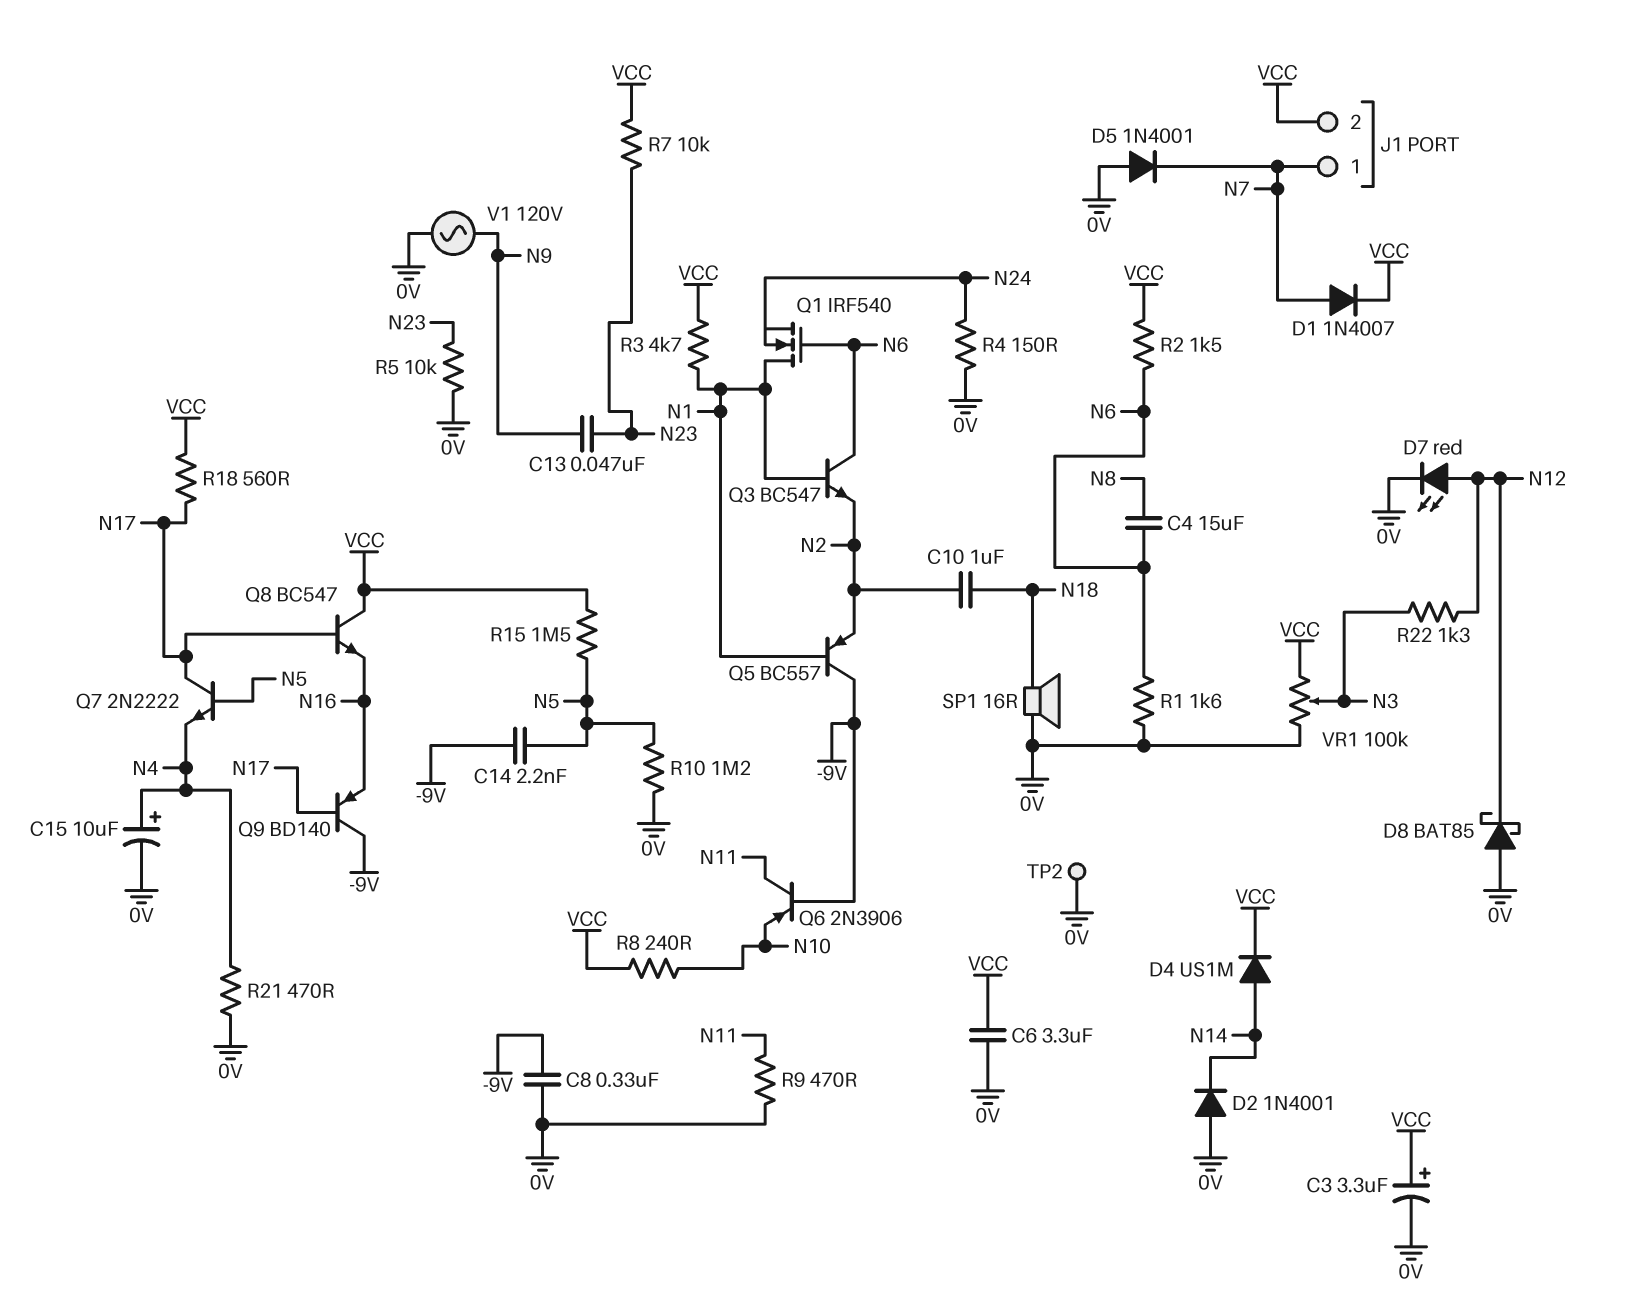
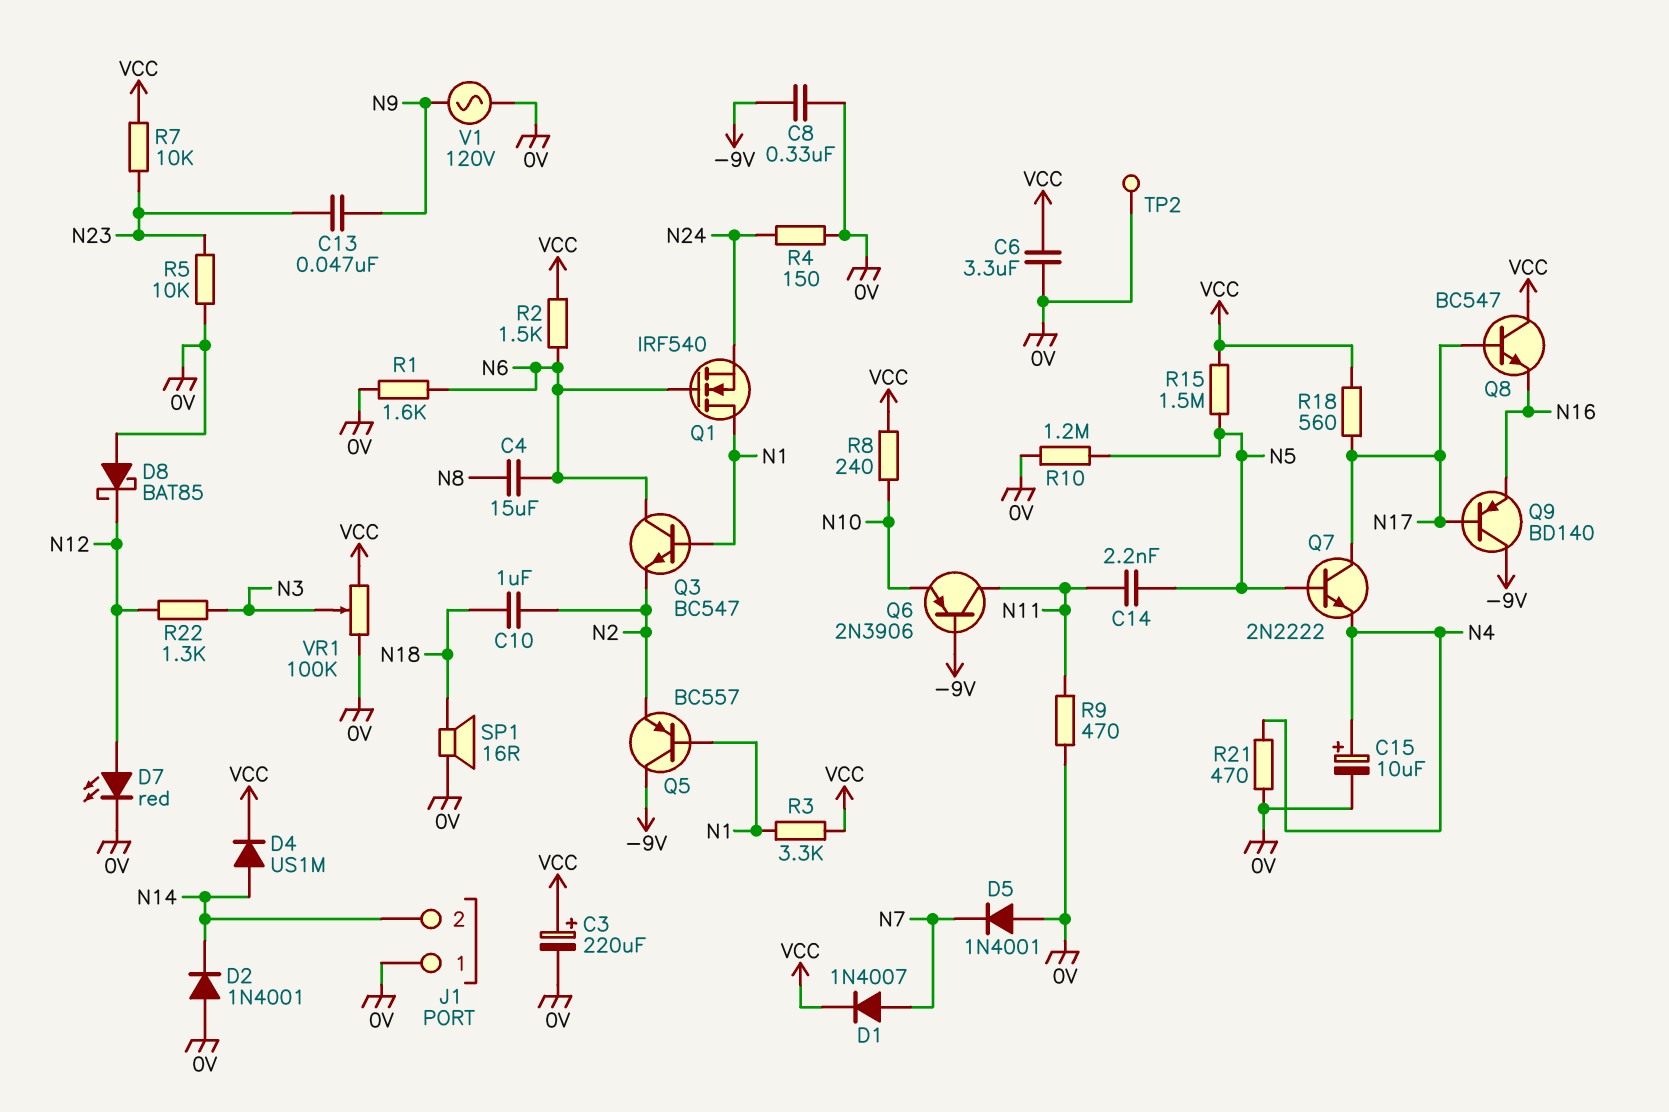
C3: 3.3uF (plus VCC, minus 0V) -> 220uF (plus VCC, minus 0V)
C14: 2.2nF (-9V, N5) -> 2.2nF (N5, N11)
J1 pin 1: N7 -> 0V
J1 pin 2: VCC -> N14
R3: 4.7k (N1, VCC) -> 3.3k (N1, VCC)

